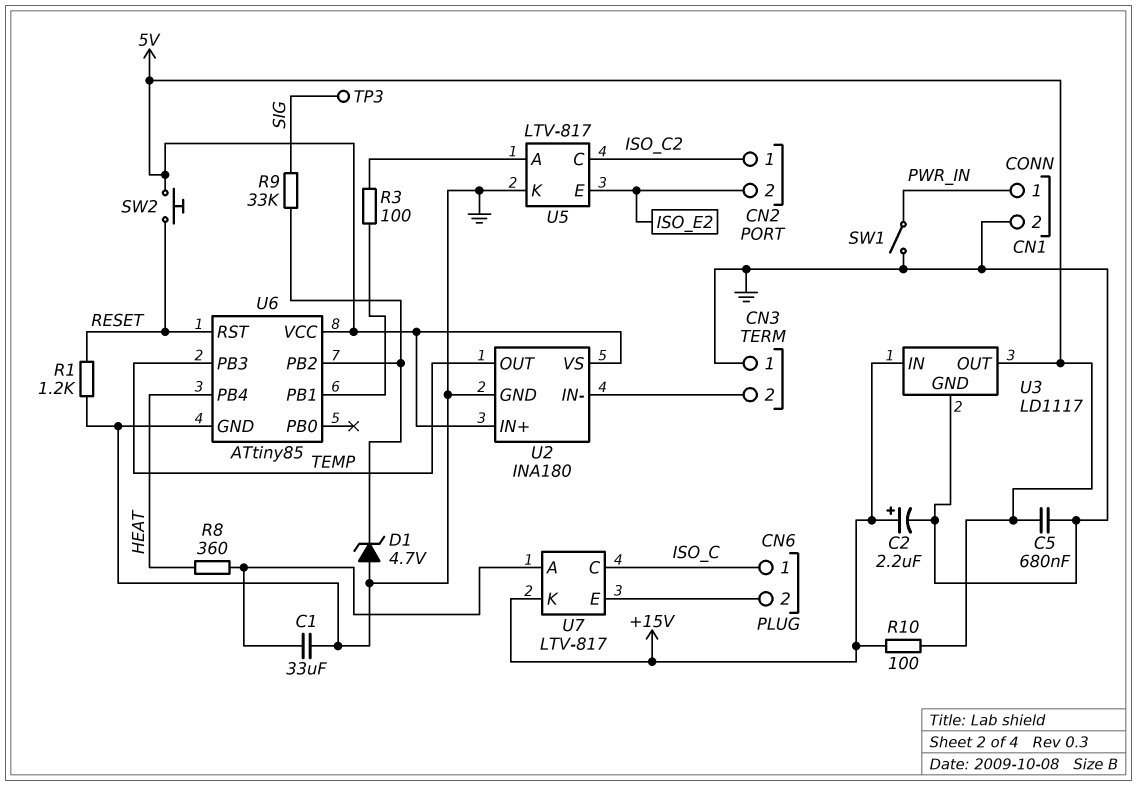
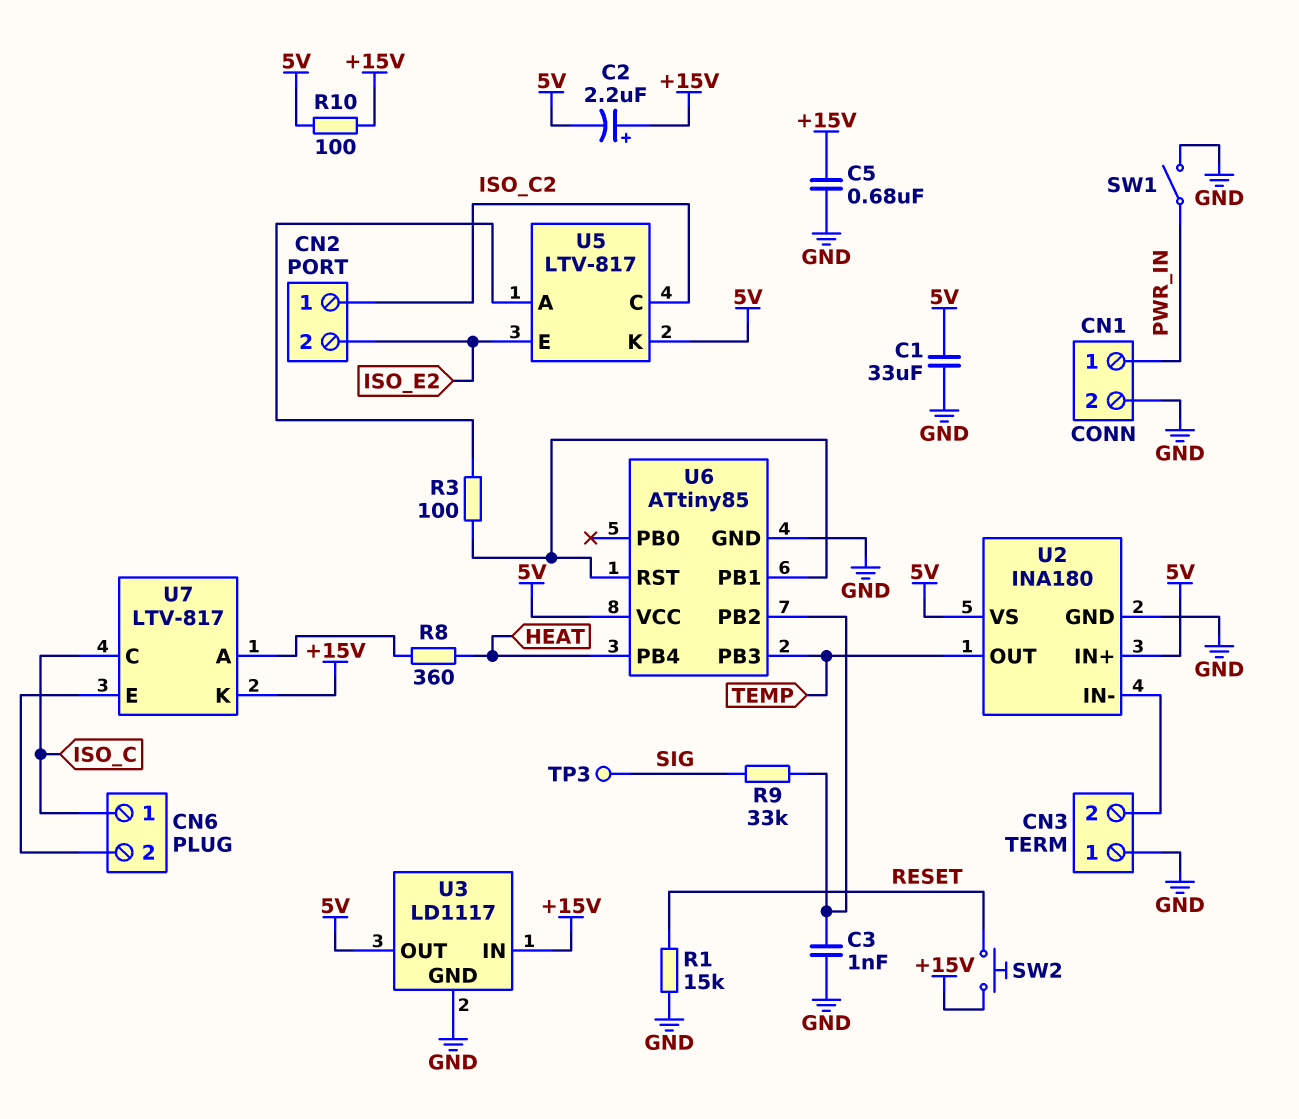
C1: 33uF (GND, U7/A) -> 33uF (5V, GND)
C2: 2.2uF (plus +15V, minus GND) -> 2.2uF (plus +15V, minus 5V)
C3: none -> 1nF (GND, U6/PB2)
C5: 680nF (5V, GND) -> 680nF (+15V, GND)
D1: zener 4.7V (A GND, K U6/PB2) -> none
R1: 1.2k (GND, RESET) -> 15k (GND, RESET)
SW2: button (5V, RESET) -> button (+15V, RESET)
U5 pin K: GND -> 5V
U6 pin RST: RESET -> U6/PB1

